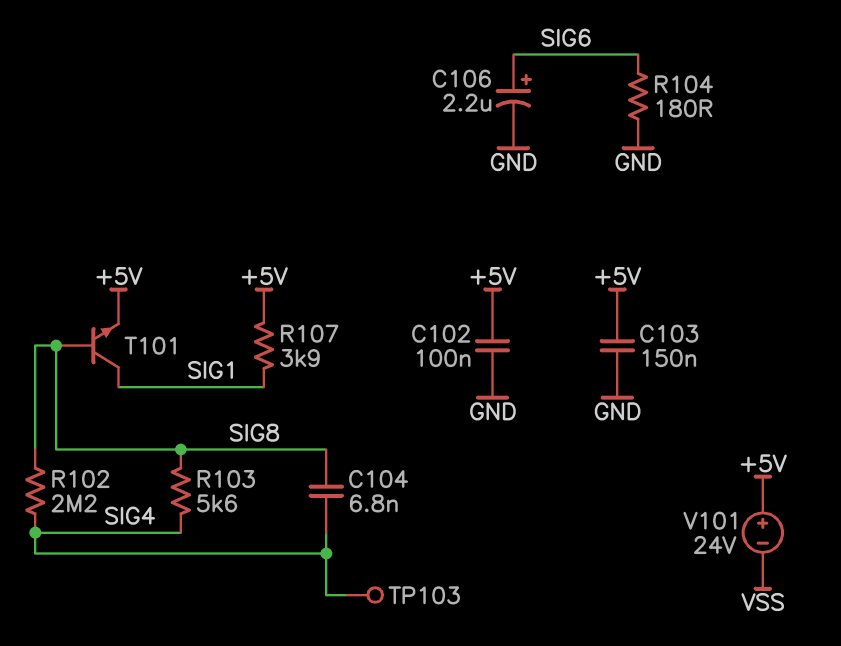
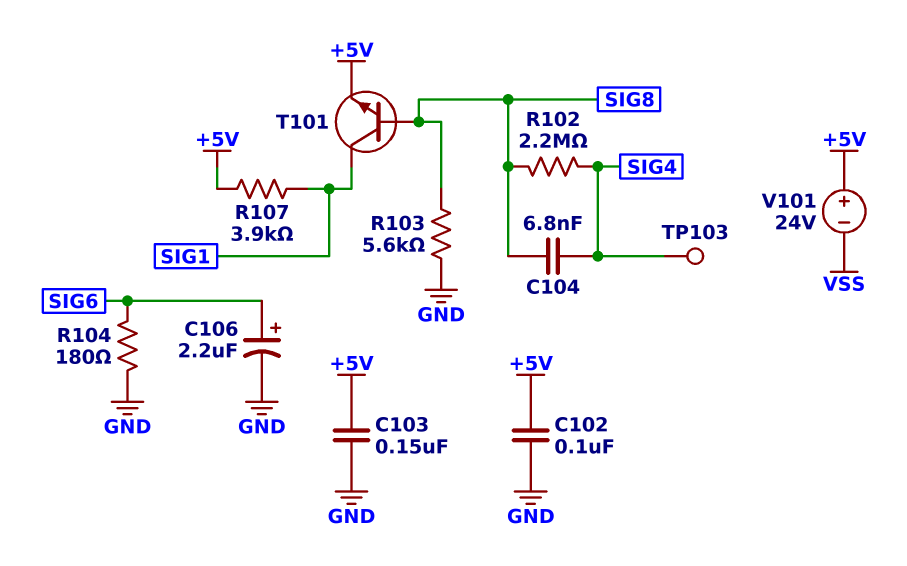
R103: 5.6k (SIG4, SIG8) -> 5.6k (GND, SIG8)

